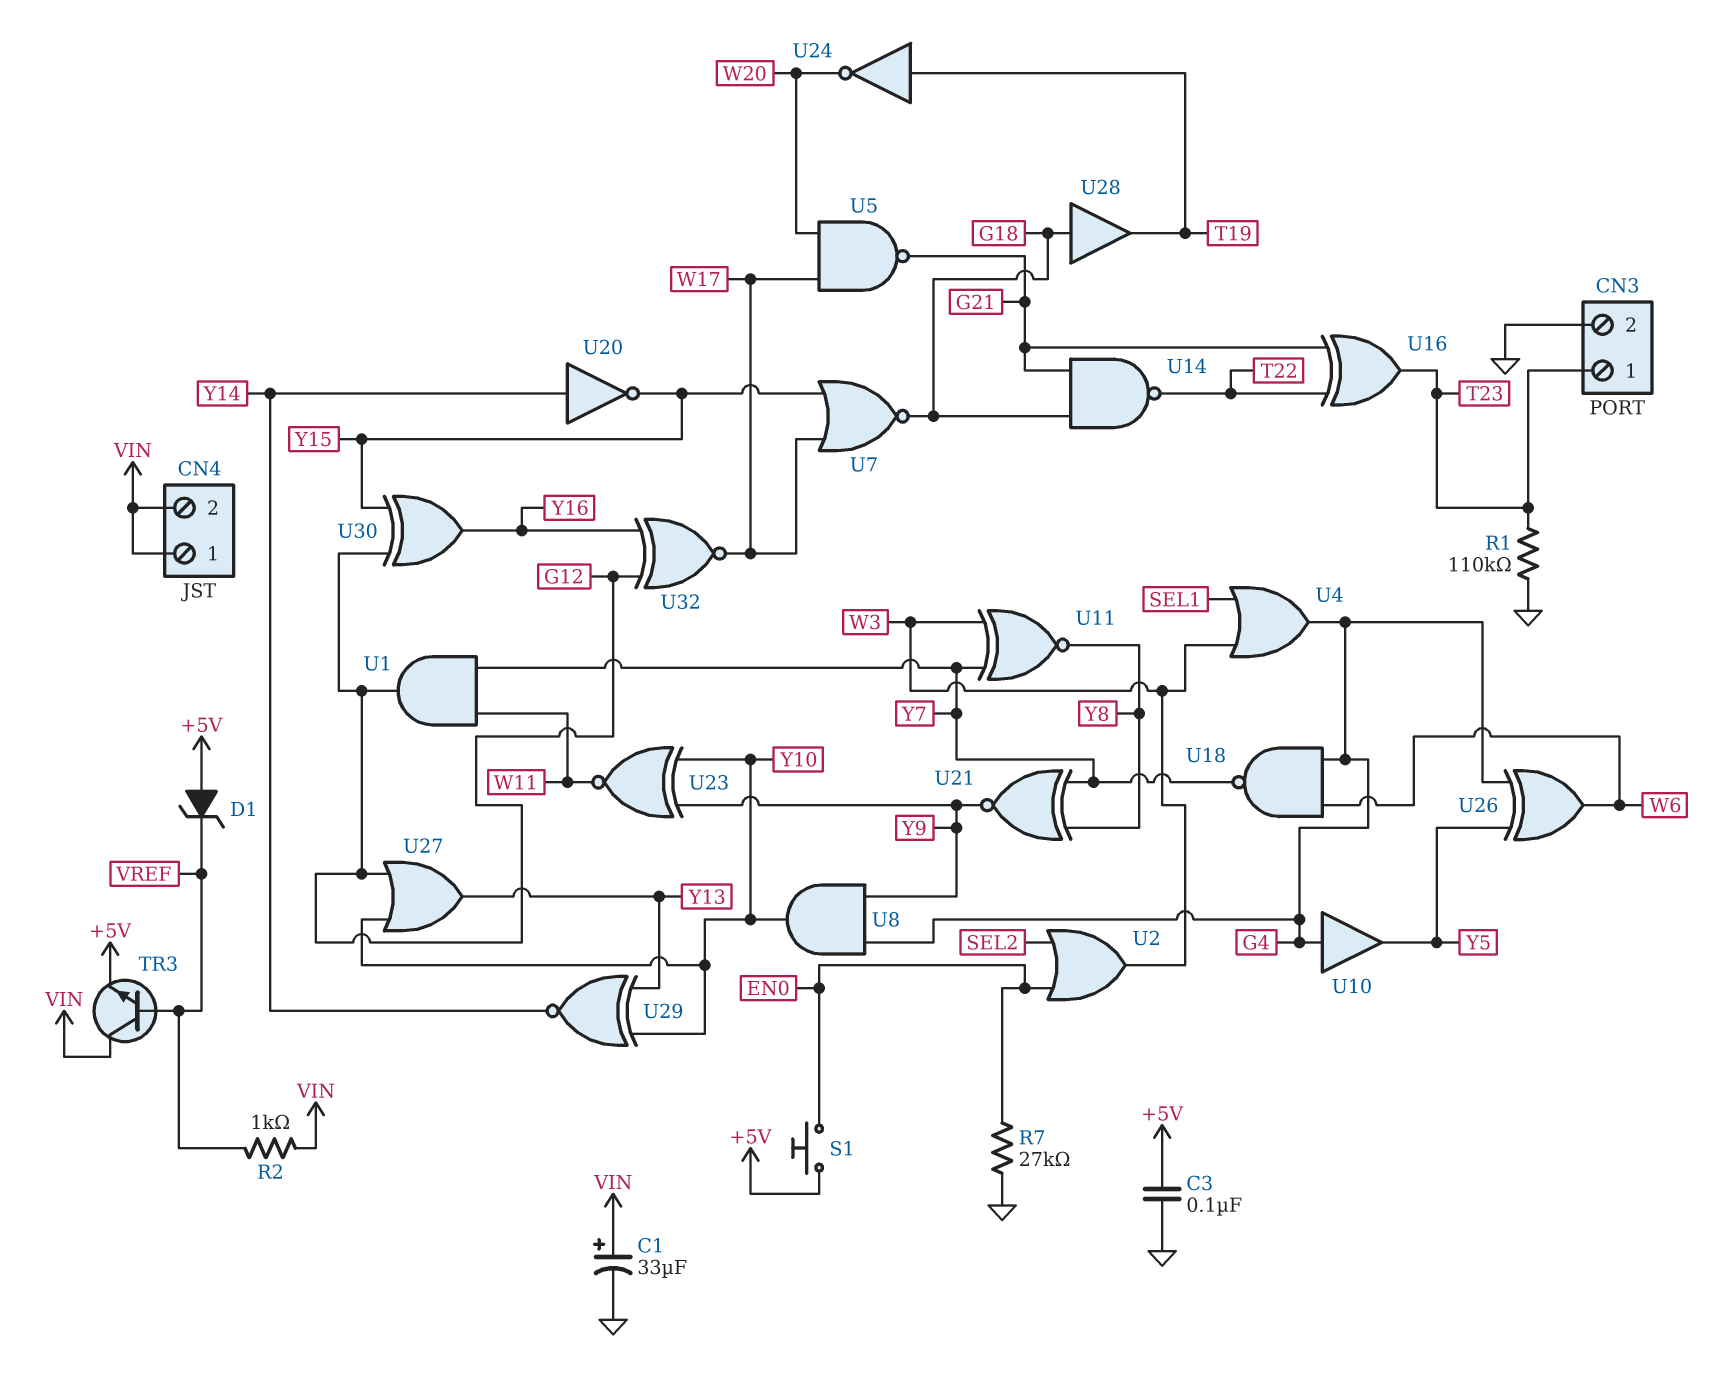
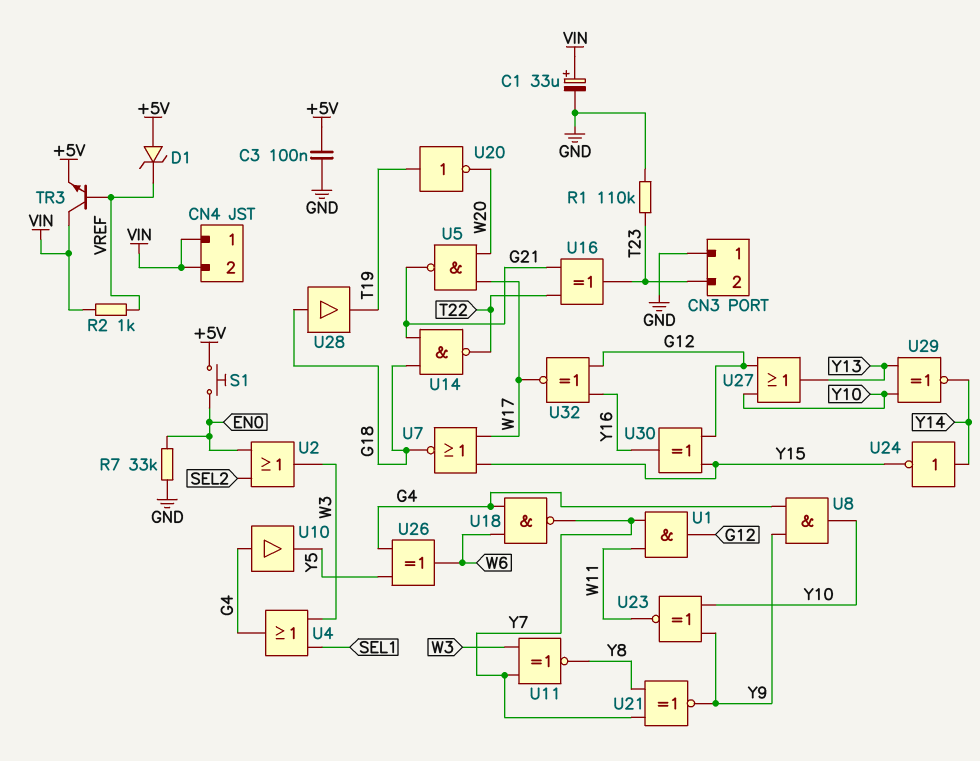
CN3 pin 1: T23 -> GND
CN3 pin 2: GND -> T23
R7: 27k (EN0, GND) -> 33k (EN0, GND)
U20: NOT (in Y14, out Y15) -> NOT (in T19, out W20)
U24: NOT (in T19, out W20) -> NOT (in Y14, out Y15)

